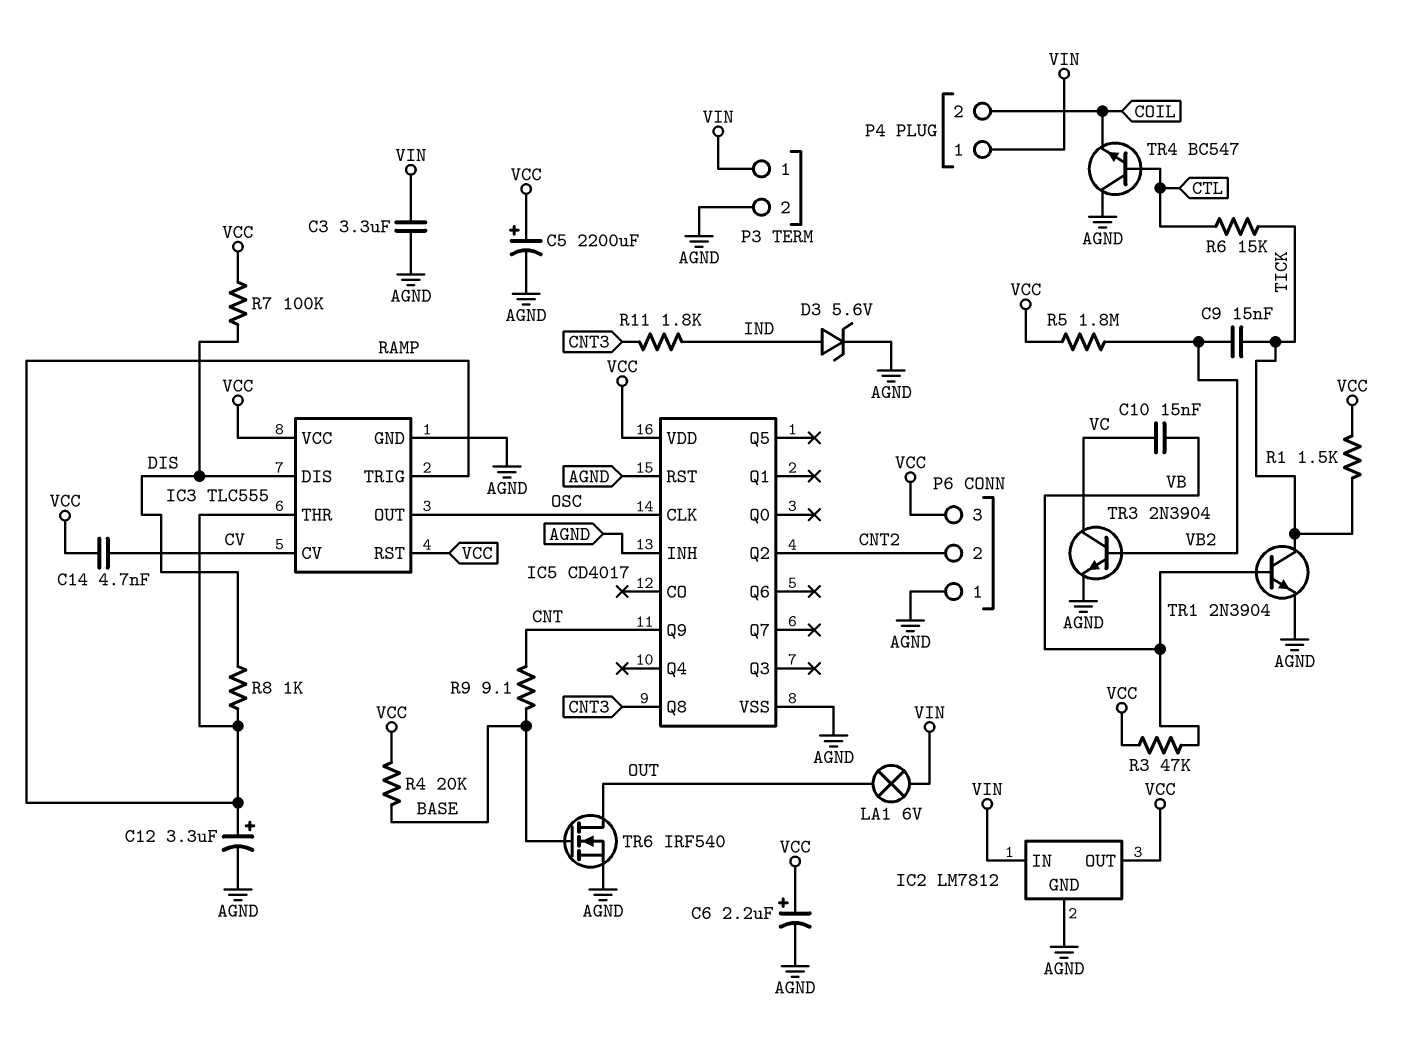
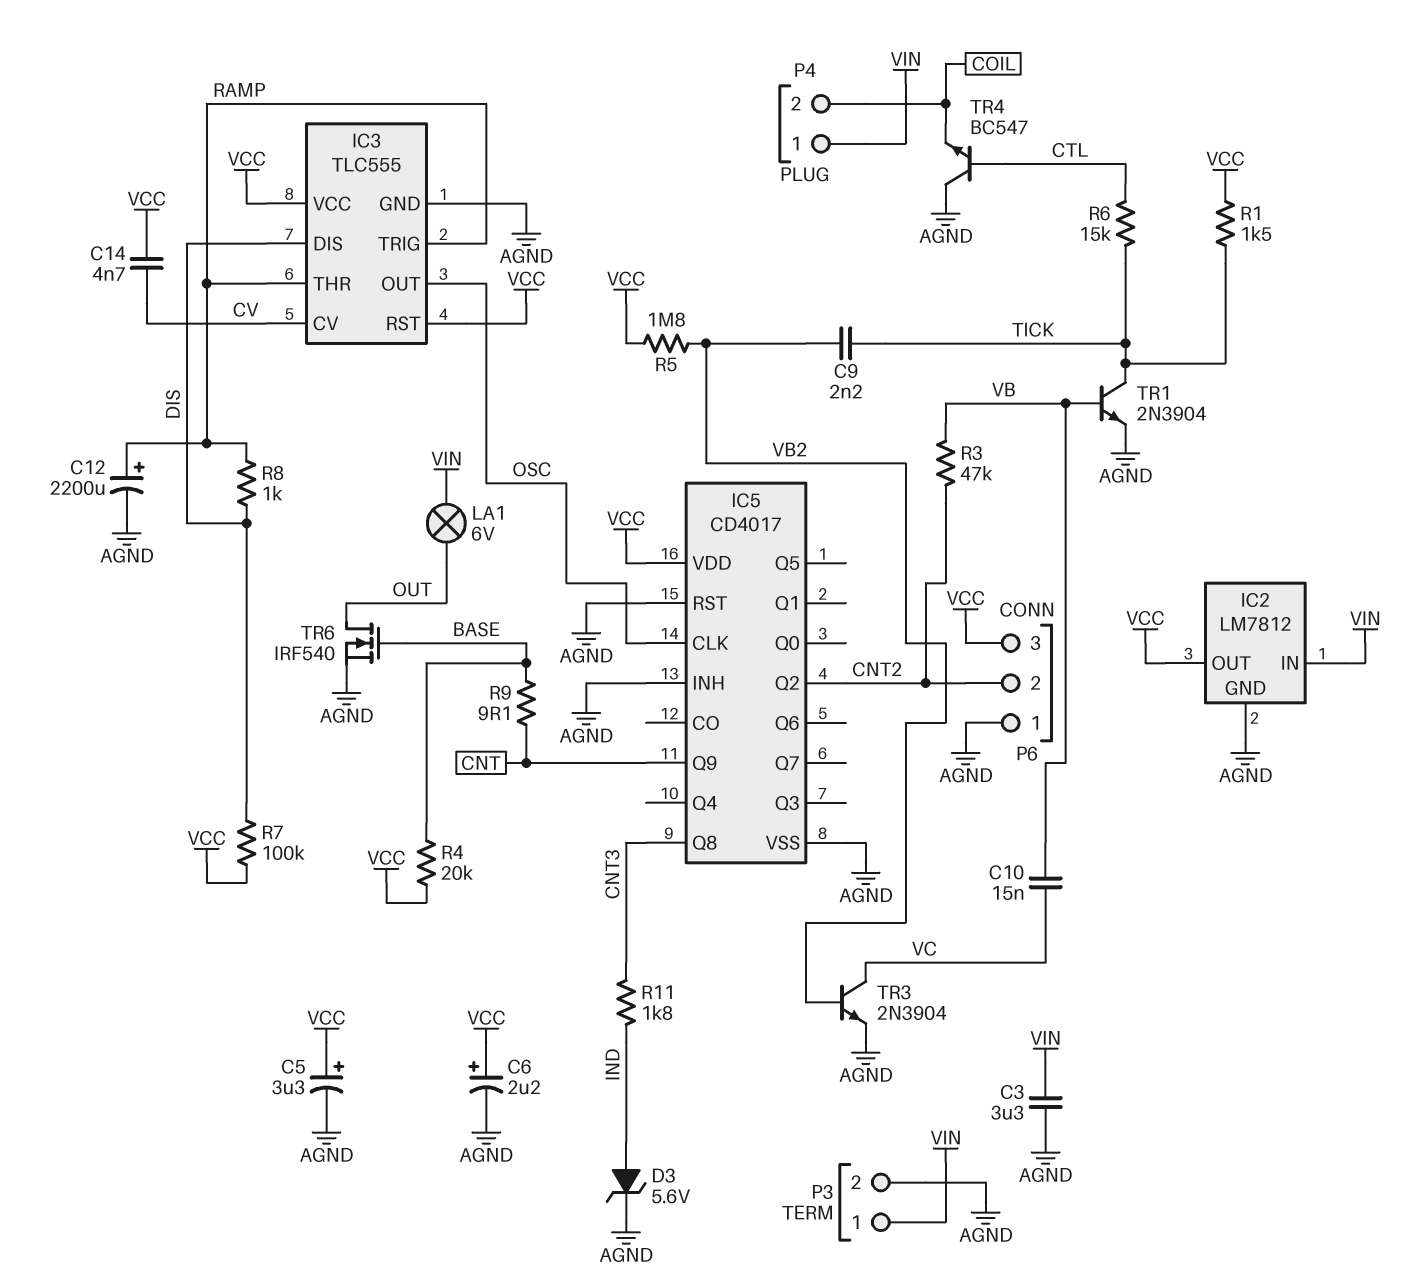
C5: 2200uF (plus VCC, minus AGND) -> 3.3uF (plus VCC, minus AGND)
C9: 15nF (TICK, VB2) -> 2.2nF (TICK, VB2)
C12: 3.3uF (plus RAMP, minus AGND) -> 2200uF (plus RAMP, minus AGND)
R3: 47k (VB, VCC) -> 47k (CNT2, VB)

